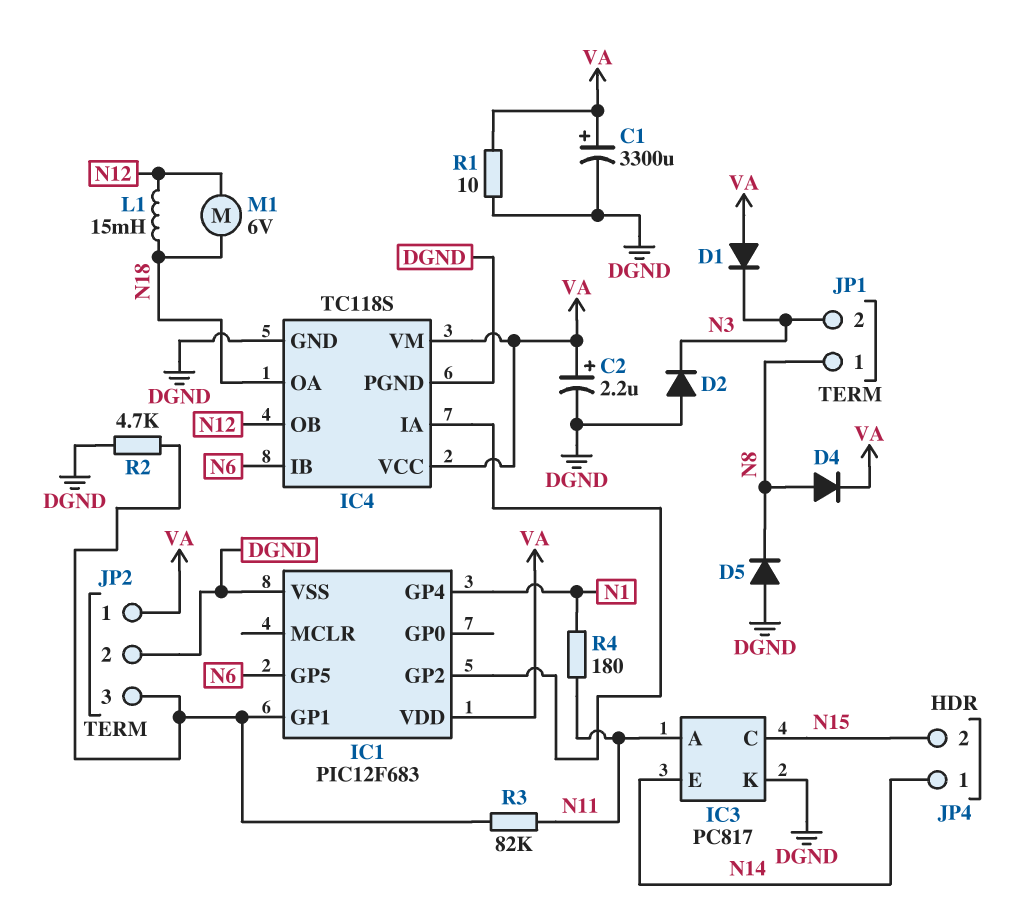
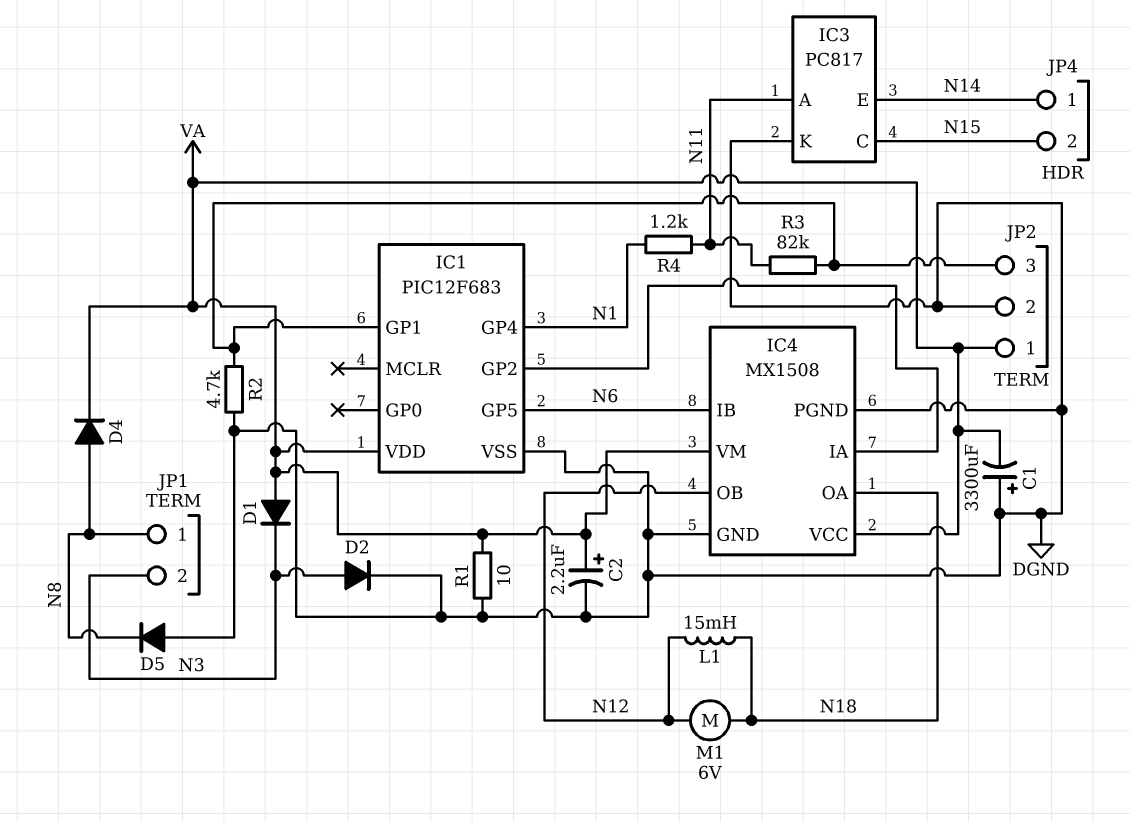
C1: 3300uF (plus VA, minus DGND) -> 3300uF (plus DGND, minus VA)
D2: diode (A DGND, K N3) -> diode (A N3, K DGND)
IC4: TC118S -> MX1508
R4: 180 (N1, N11) -> 1.2k (N1, N11)

